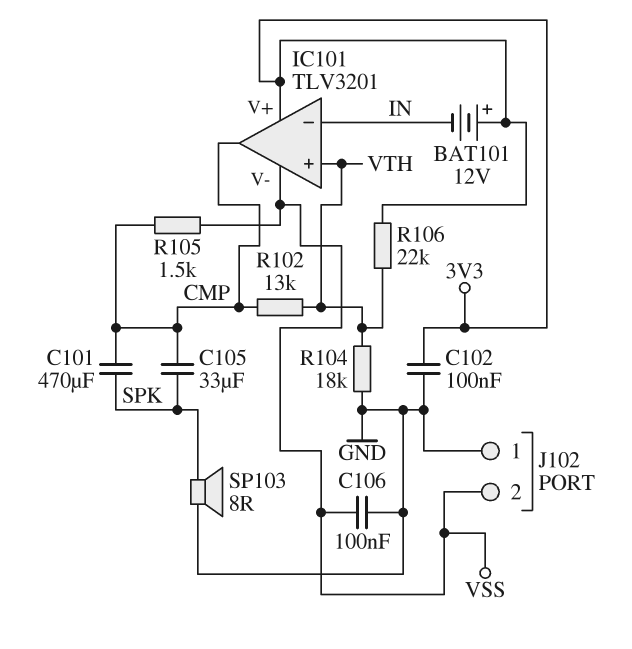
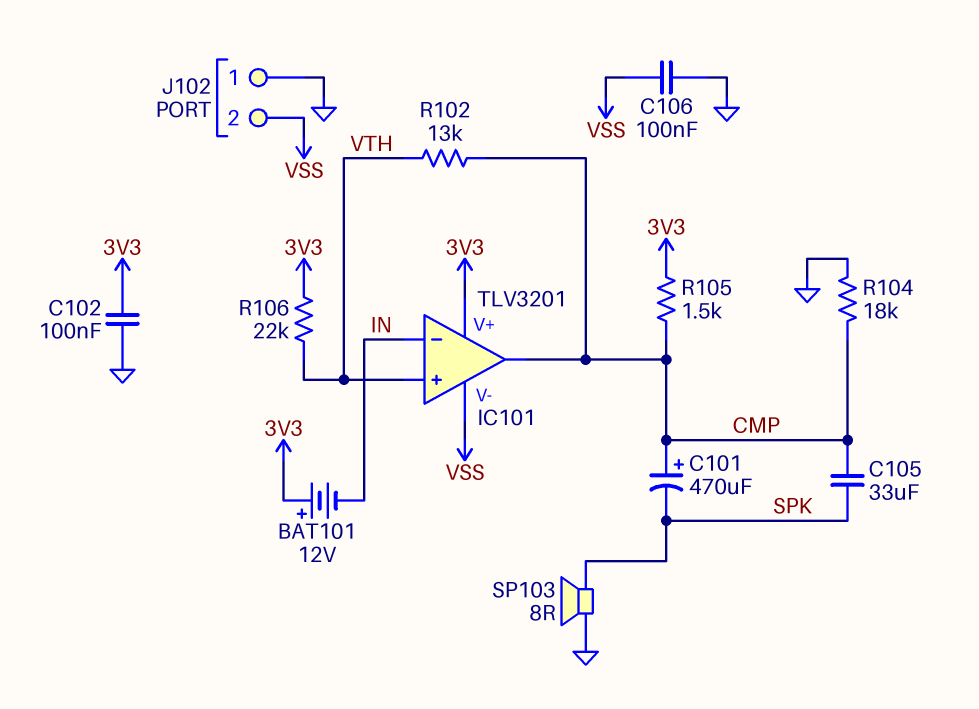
C101: 470uF (CMP, SPK) -> 470uF (plus CMP, minus SPK)
R104: 18k (GND, VTH) -> 18k (CMP, GND)
R105: 1.5k (CMP, VSS) -> 1.5k (3V3, CMP)

